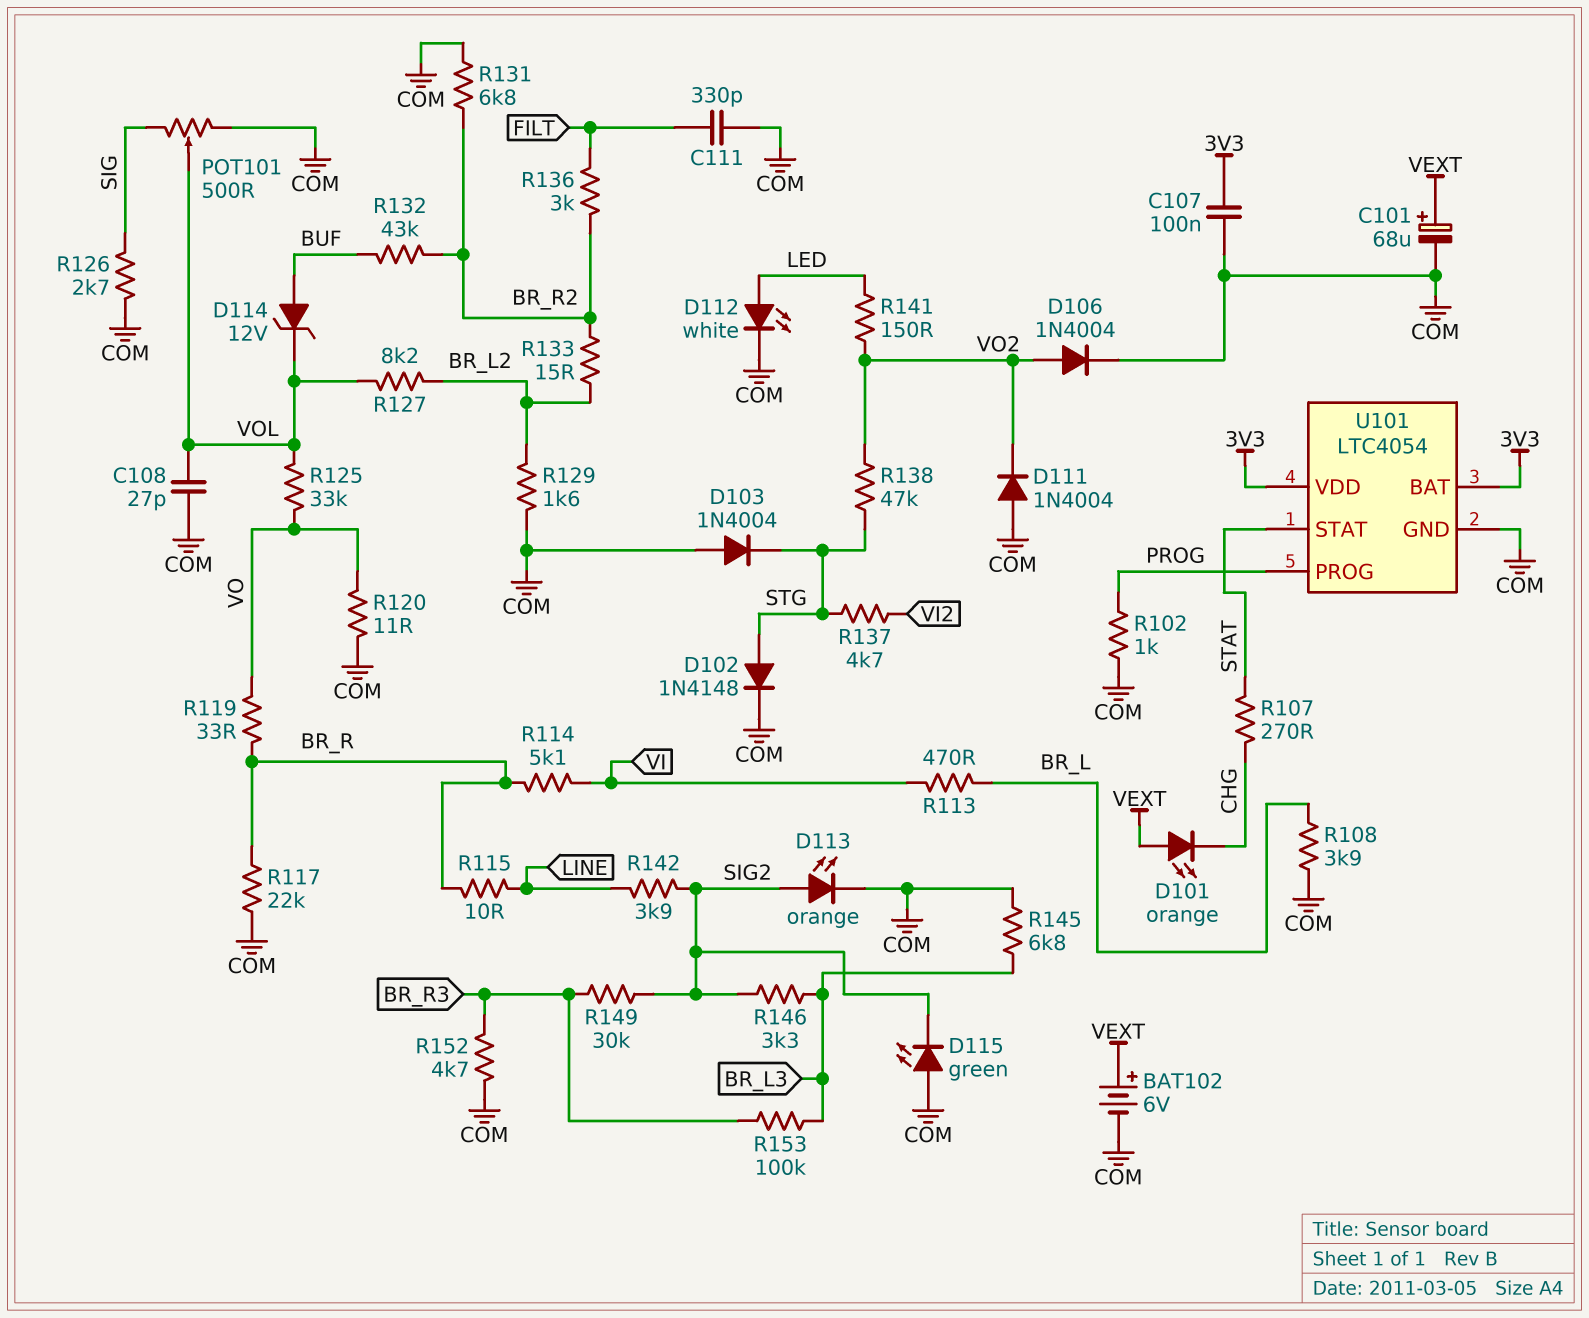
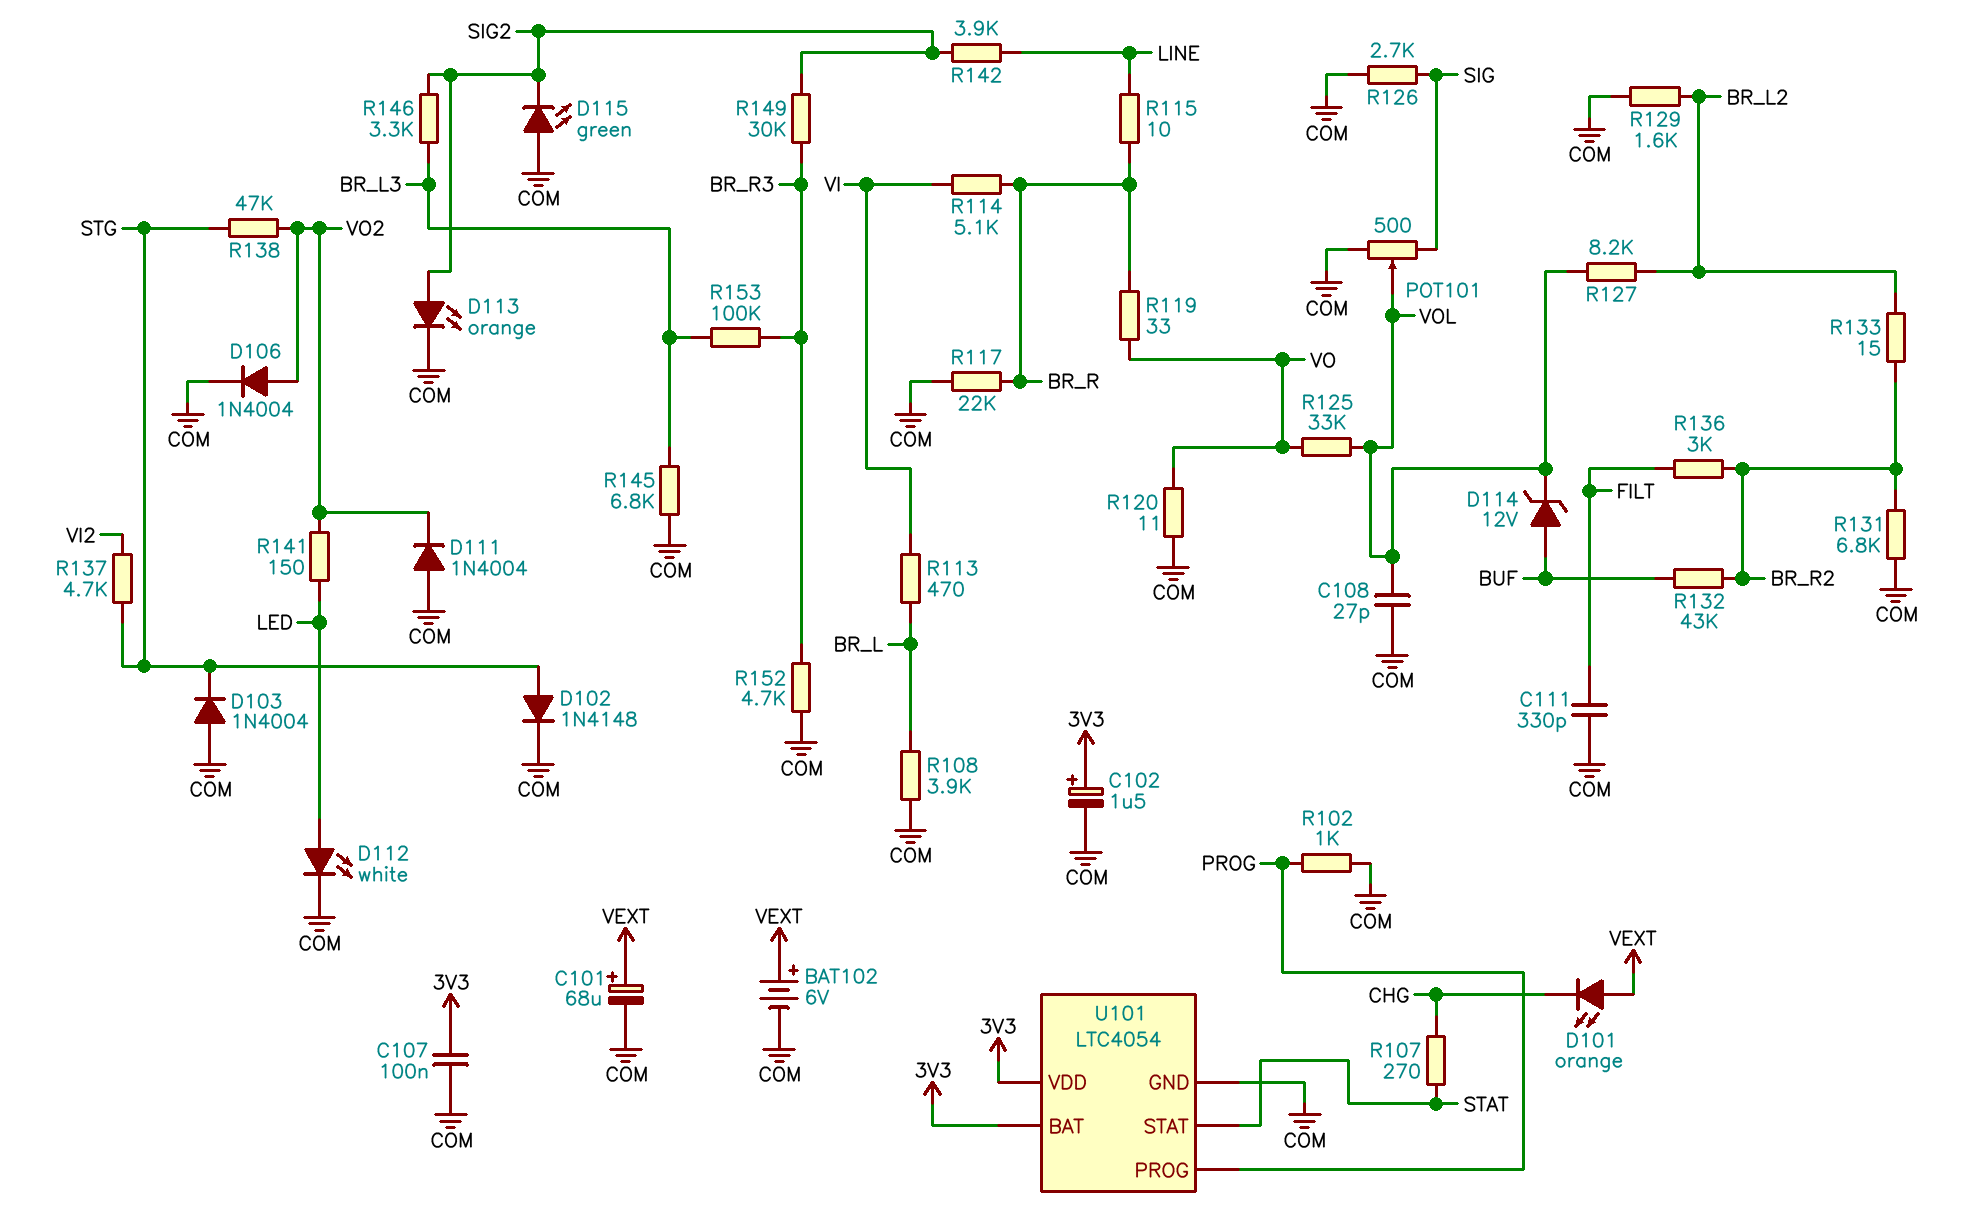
C102: none -> 1.5uF (plus 3V3, minus COM)

